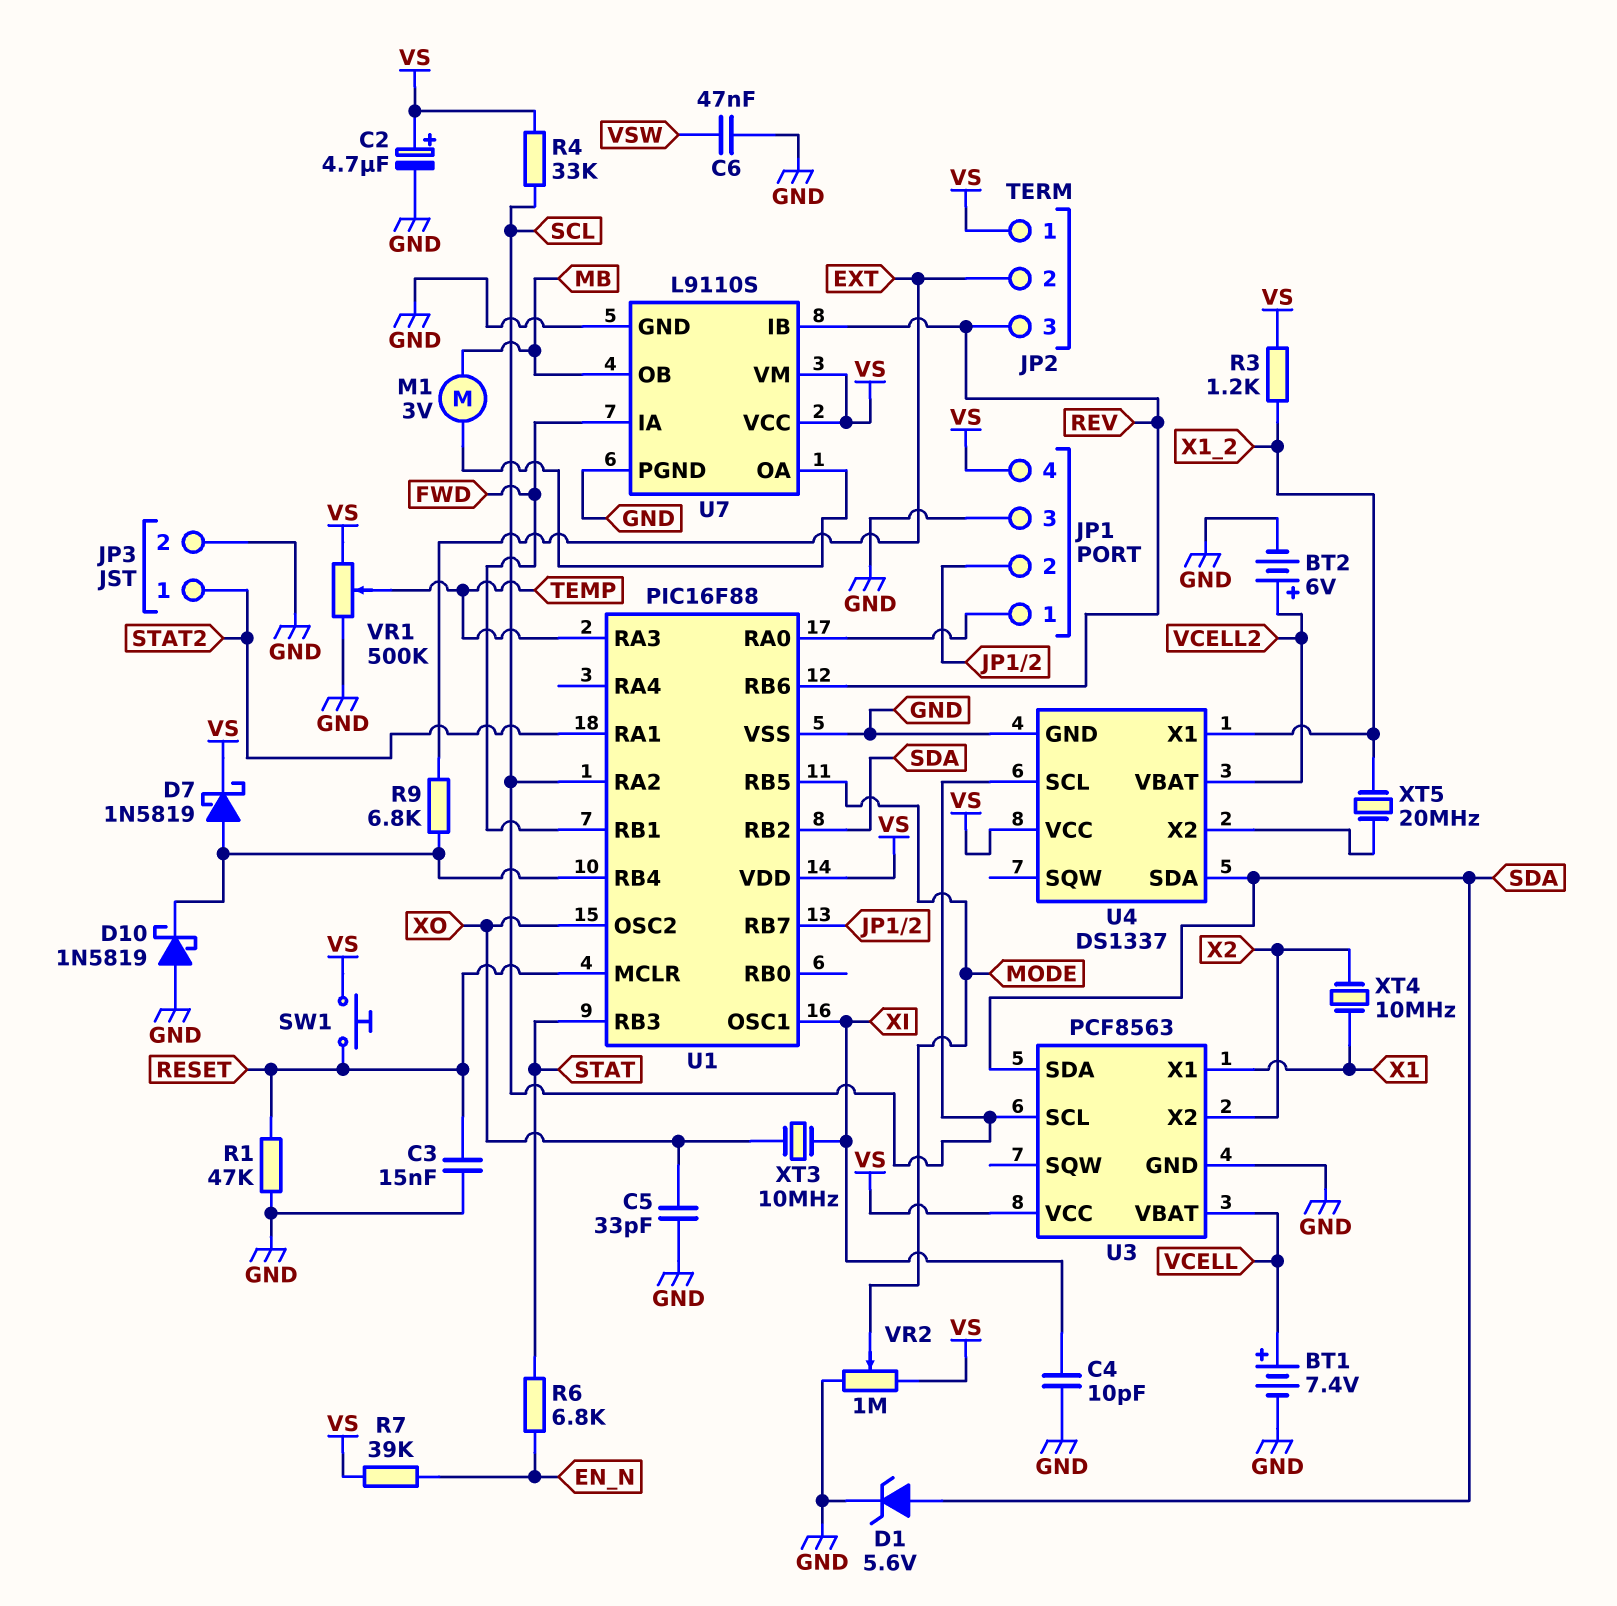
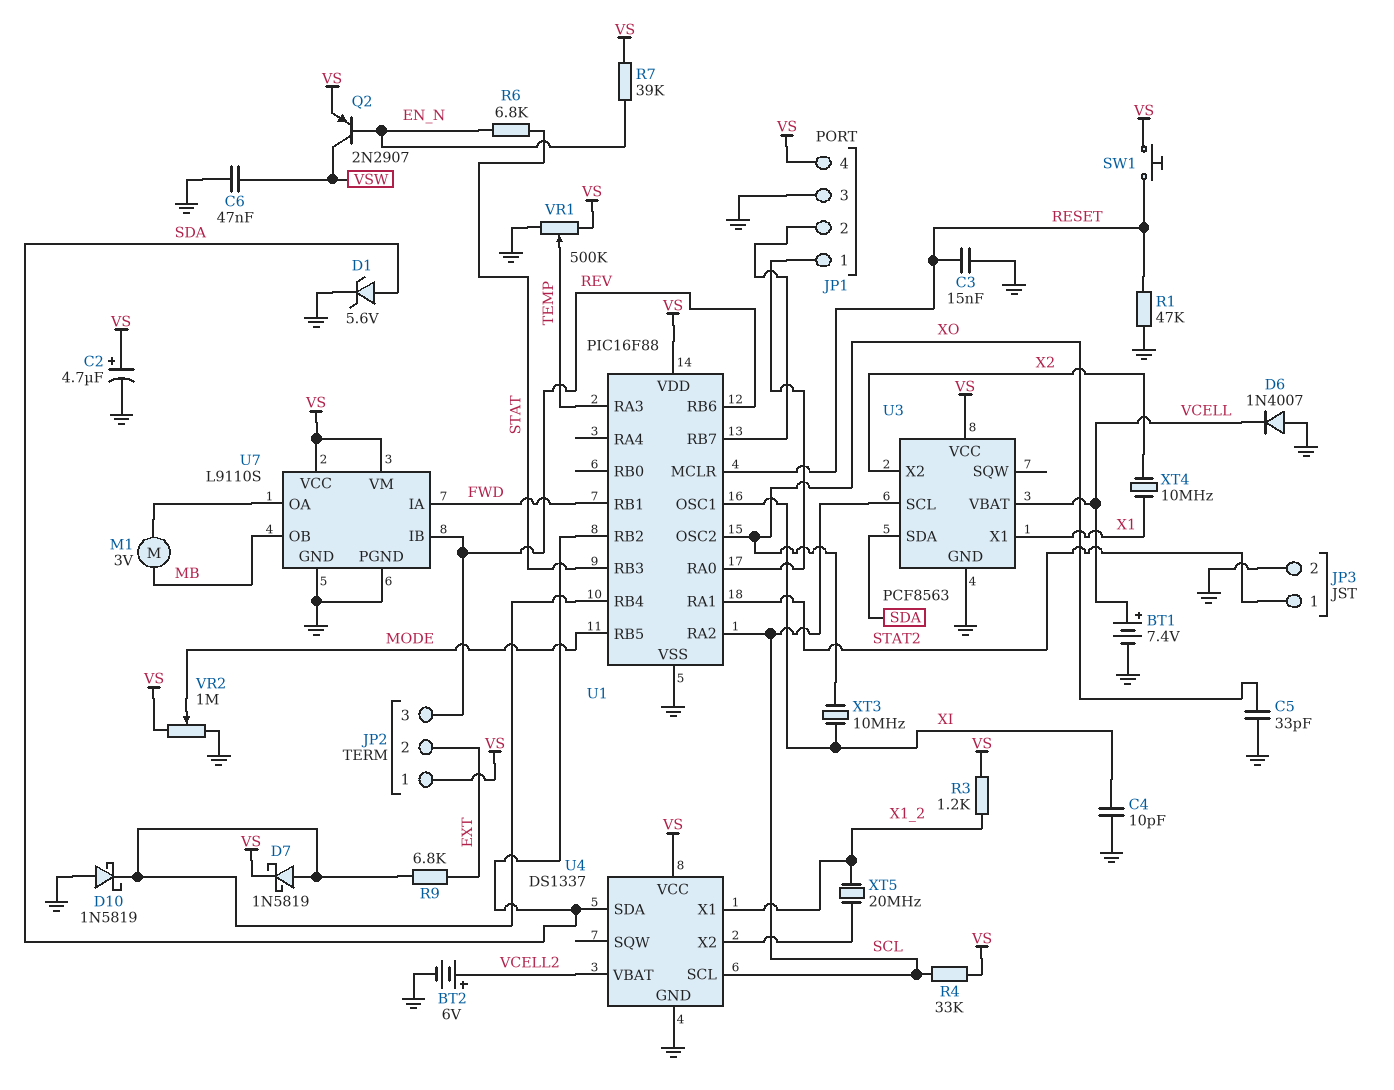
D6: none -> diode 1N4007 (A GND, K VCELL)
Q2: none -> PNP 2N2907 (B EN_N, C VSW, E VS)

